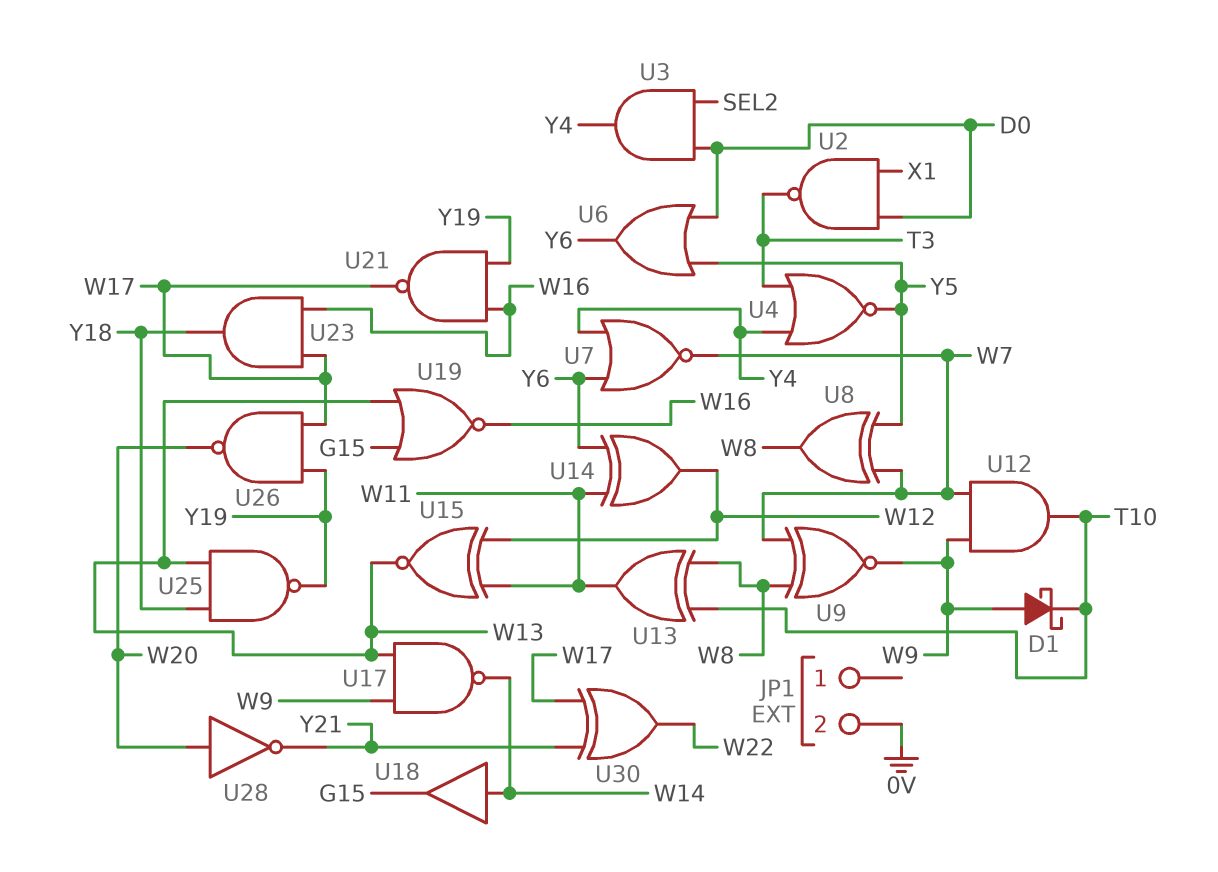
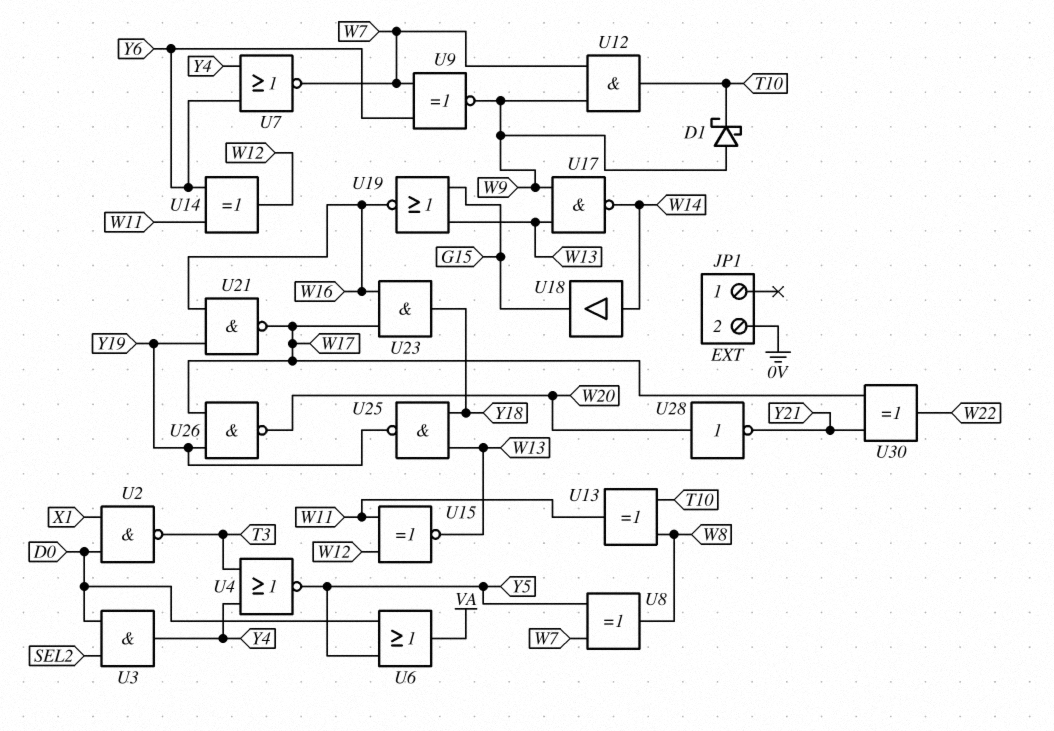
U6: OR (in D0, in Y5, out Y6) -> OR (in D0, in Y5, out VA)
U9: XNOR (in W7, in W8, out W9) -> XNOR (in W7, in Y6, out W9)

